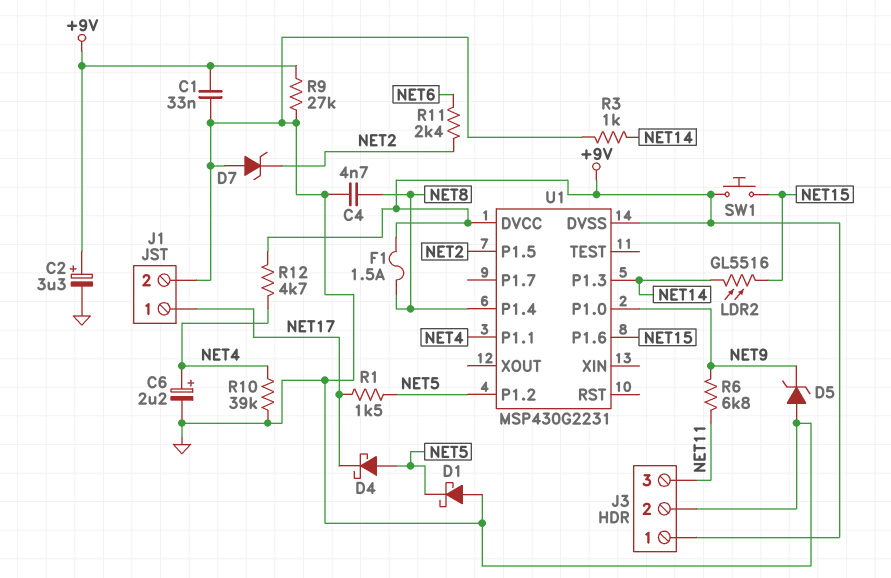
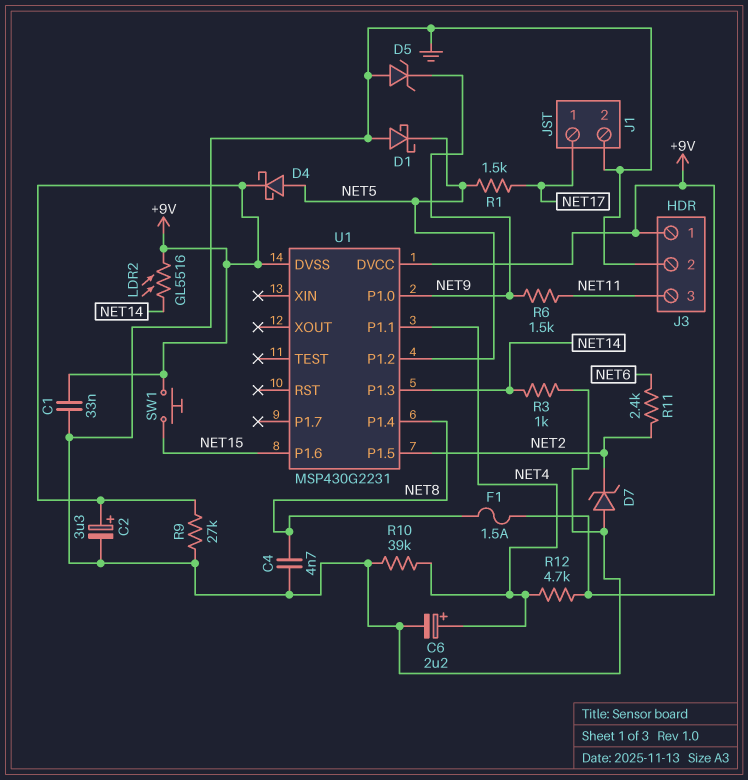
D4: schottky (A NET5, K NET17) -> schottky (A NET5, K +9V)
LDR2: GL5516 (NET14, NET15) -> GL5516 (+9V, NET14)
R6: 6.8k (NET9, NET11) -> 1.5k (NET9, NET11)

